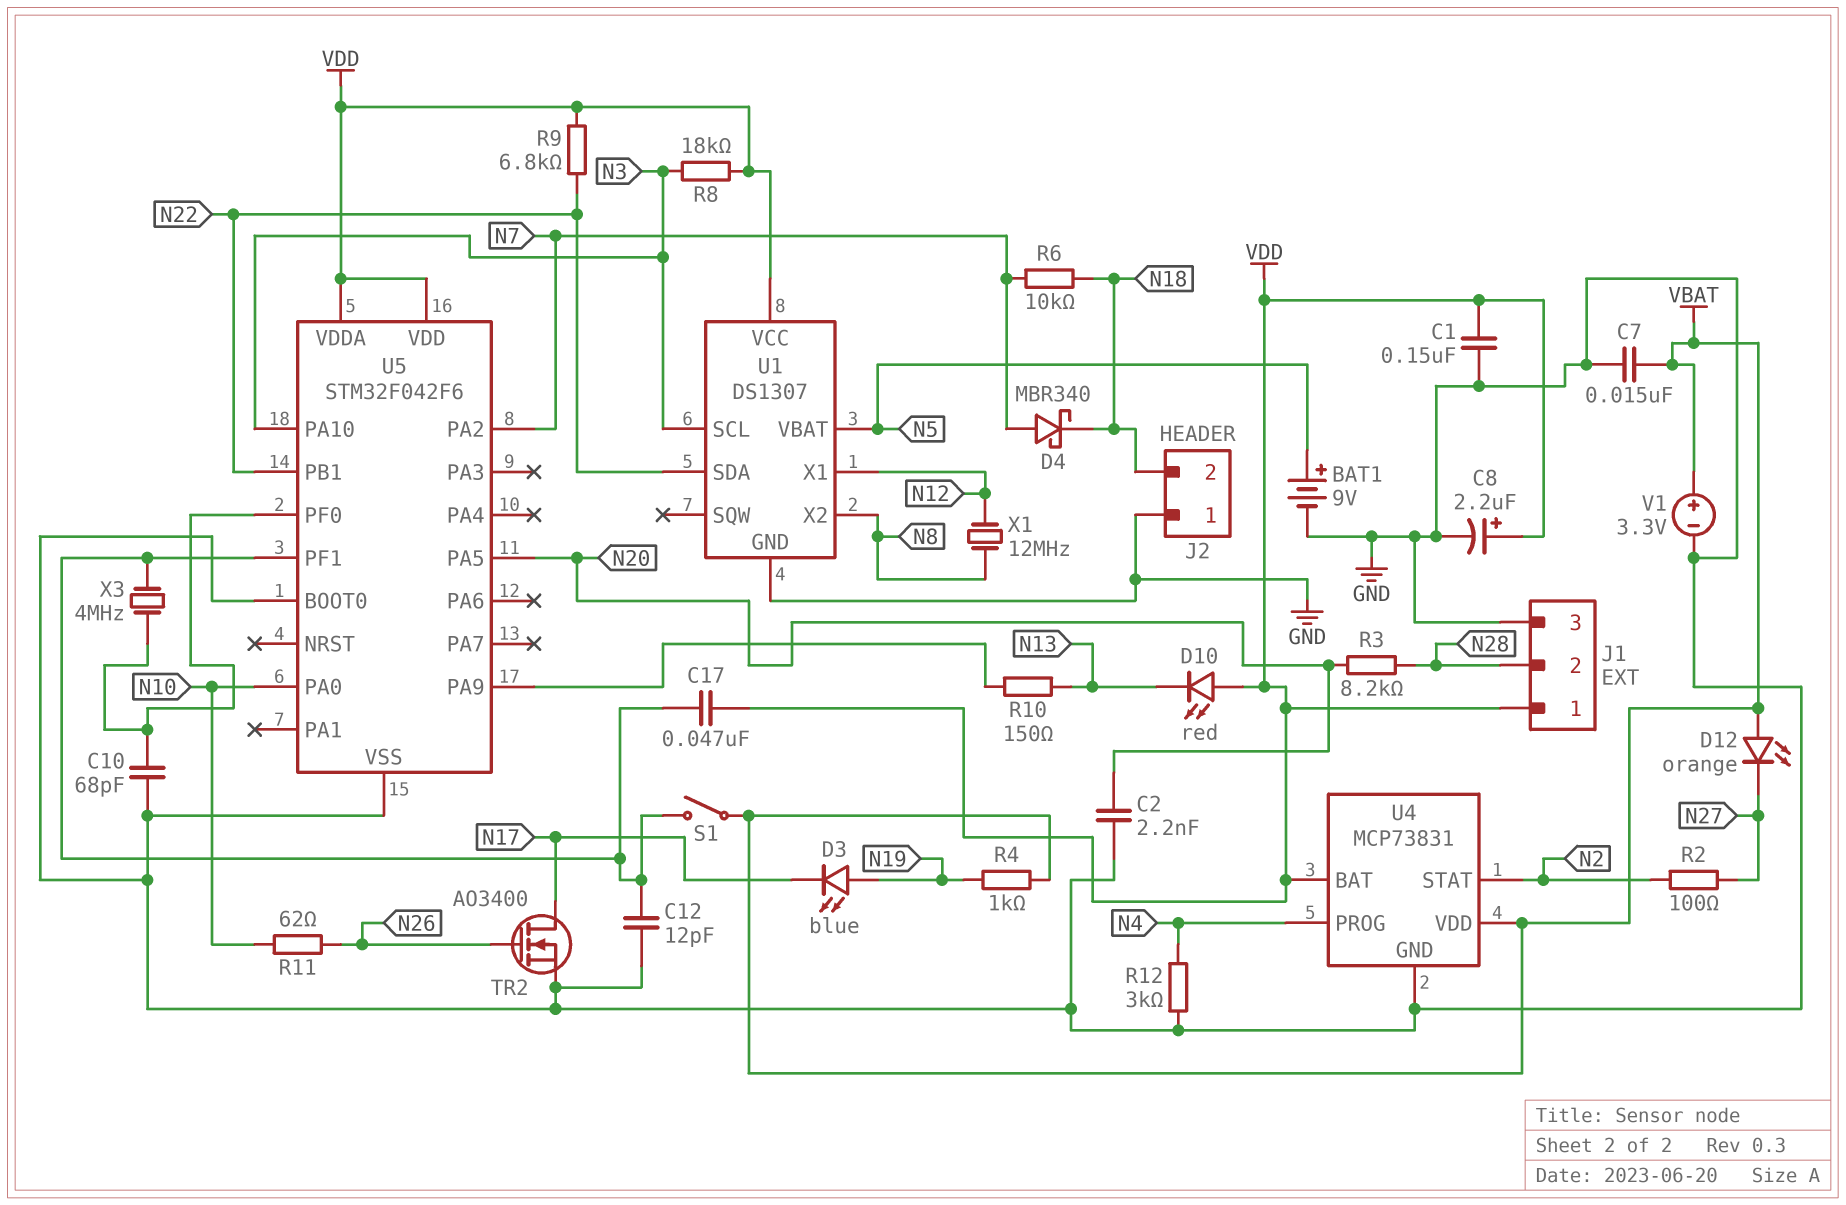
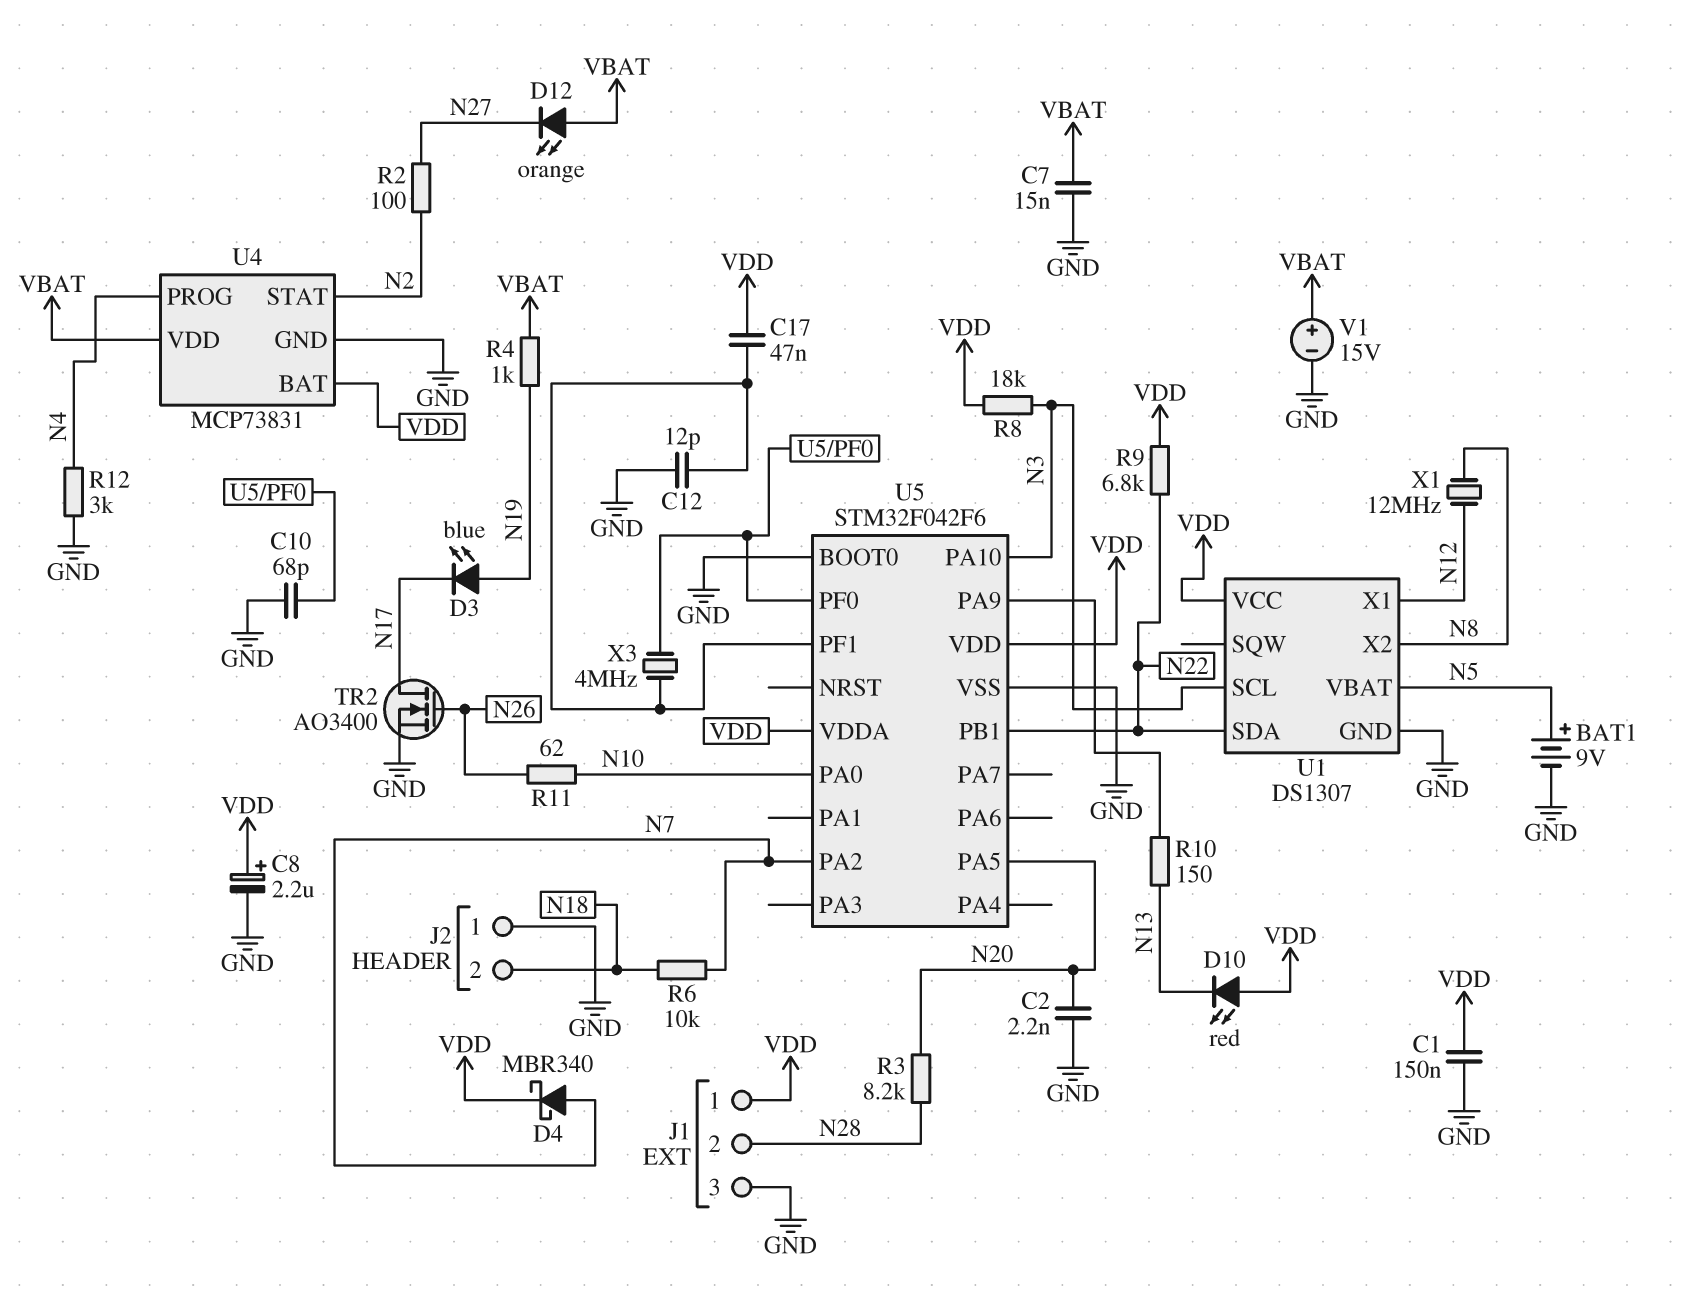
D4: schottky MBR340 (A N7, K N18) -> schottky MBR340 (A N7, K VDD)
S1: switch (U5/PF1, VBAT) -> none
V1: 3.3V (plus VBAT, minus GND) -> 15V (plus VBAT, minus GND)

